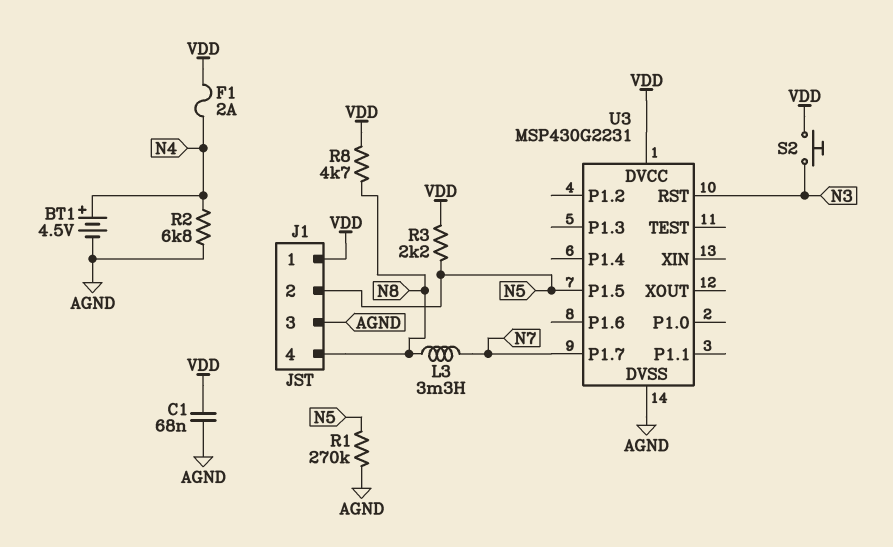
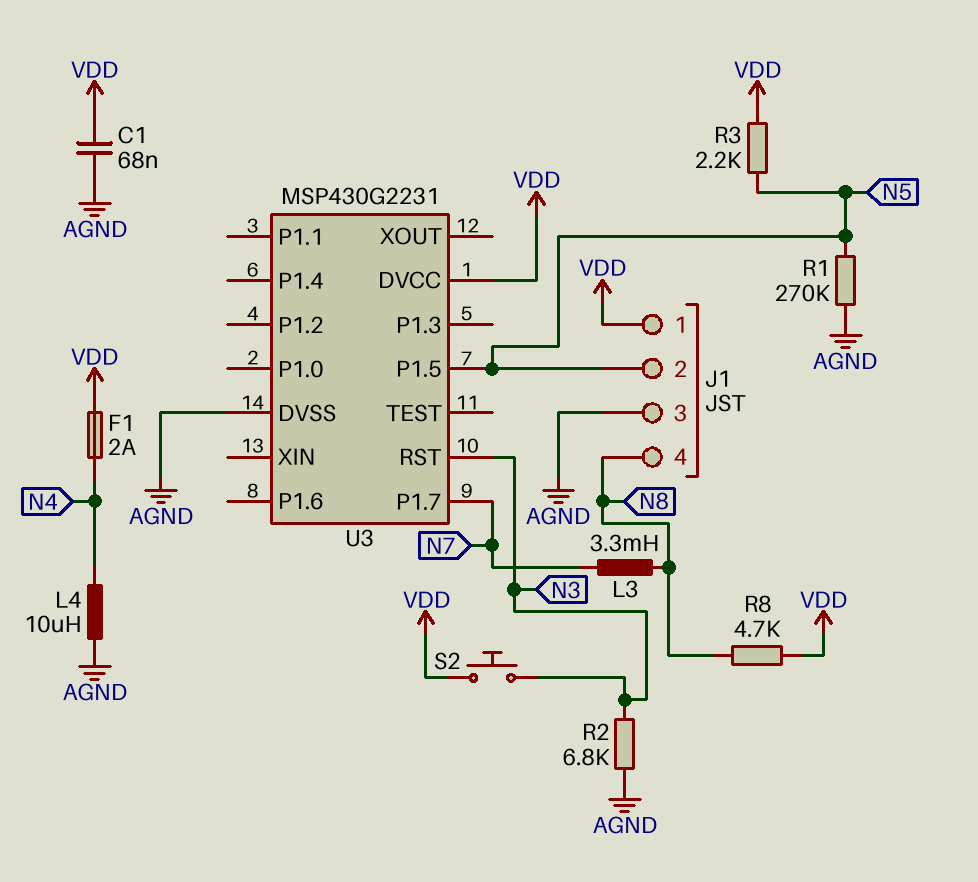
BT1: 4.5V (plus N4, minus AGND) -> none
L4: none -> 10uH (AGND, N4)
R2: 6.8k (AGND, N4) -> 6.8k (AGND, N3)

